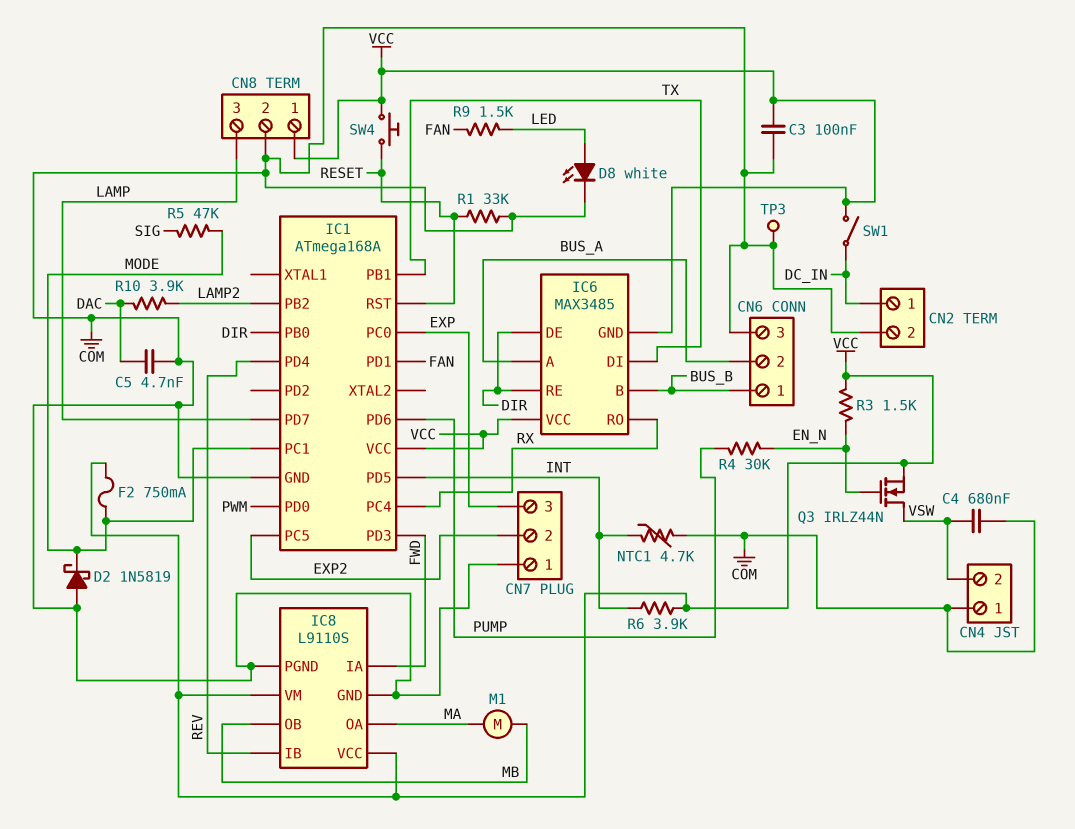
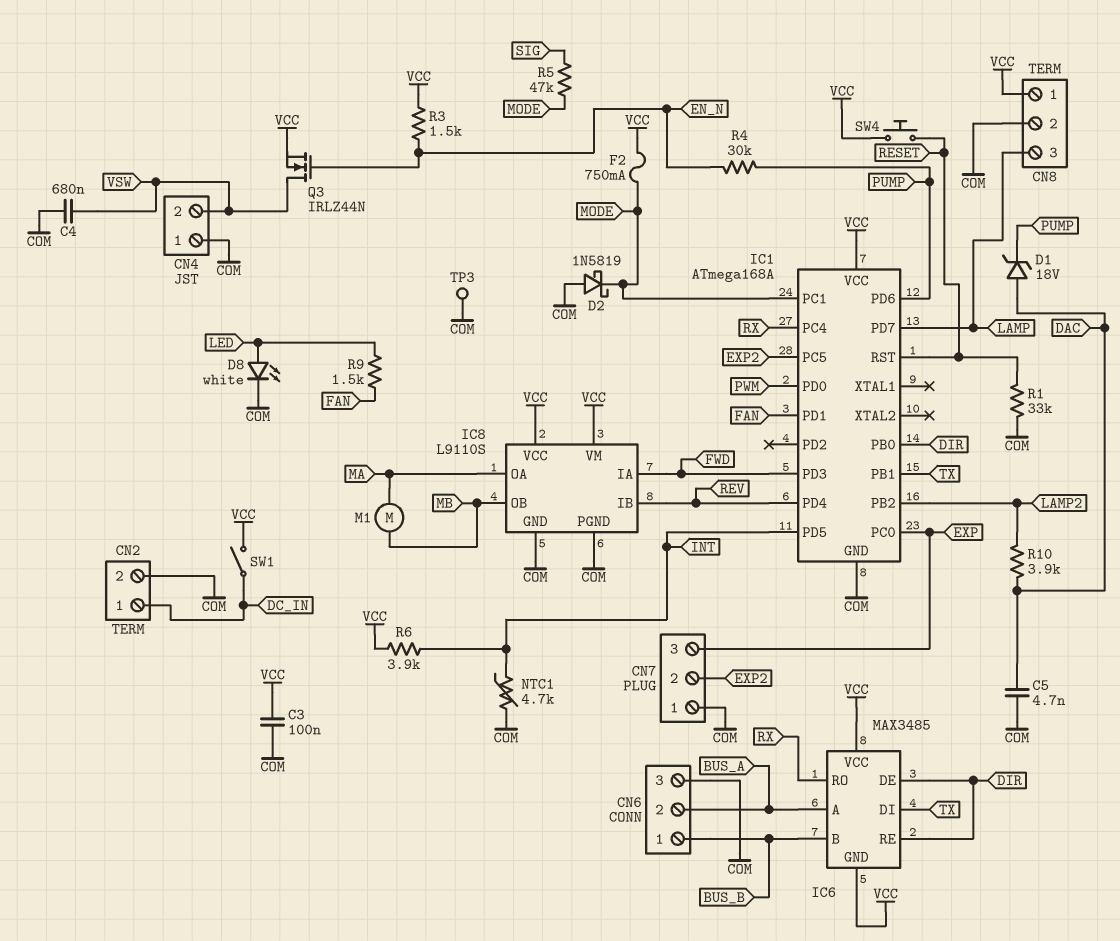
D1: none -> zener 18V (A DAC, K PUMP)

